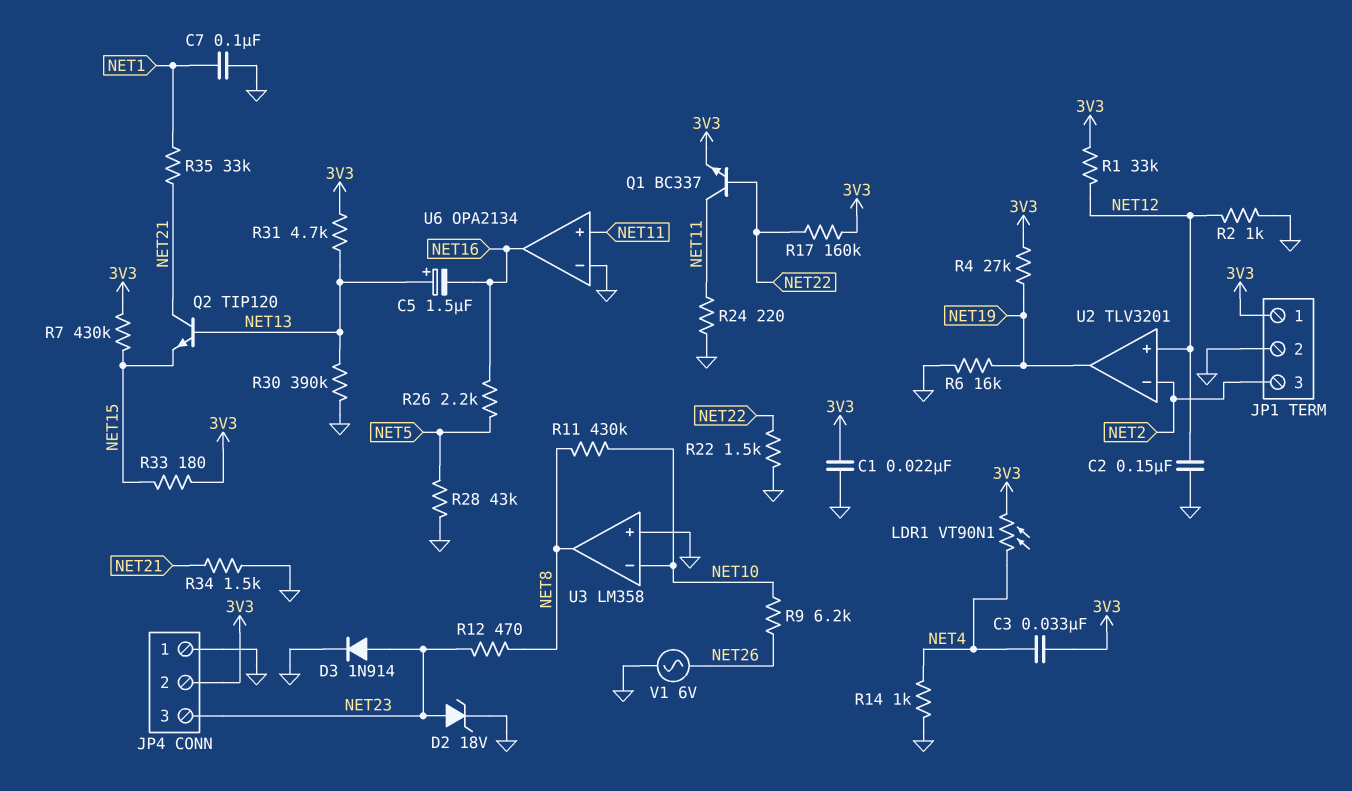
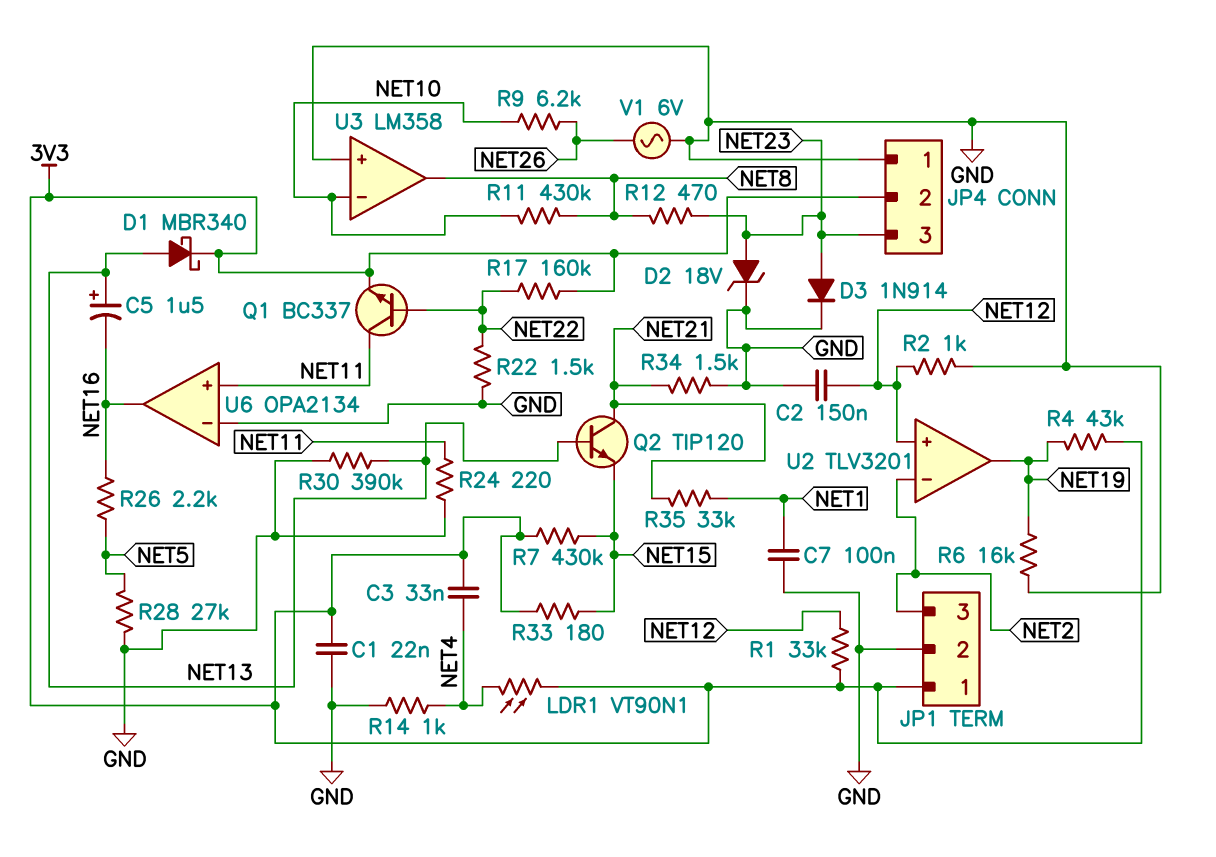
D1: none -> schottky MBR340 (A NET13, K 3V3)
R4: 27k (3V3, NET19) -> 43k (3V3, NET19)
R28: 43k (GND, NET5) -> 27k (GND, NET5)
R31: 4.7k (3V3, NET13) -> none

